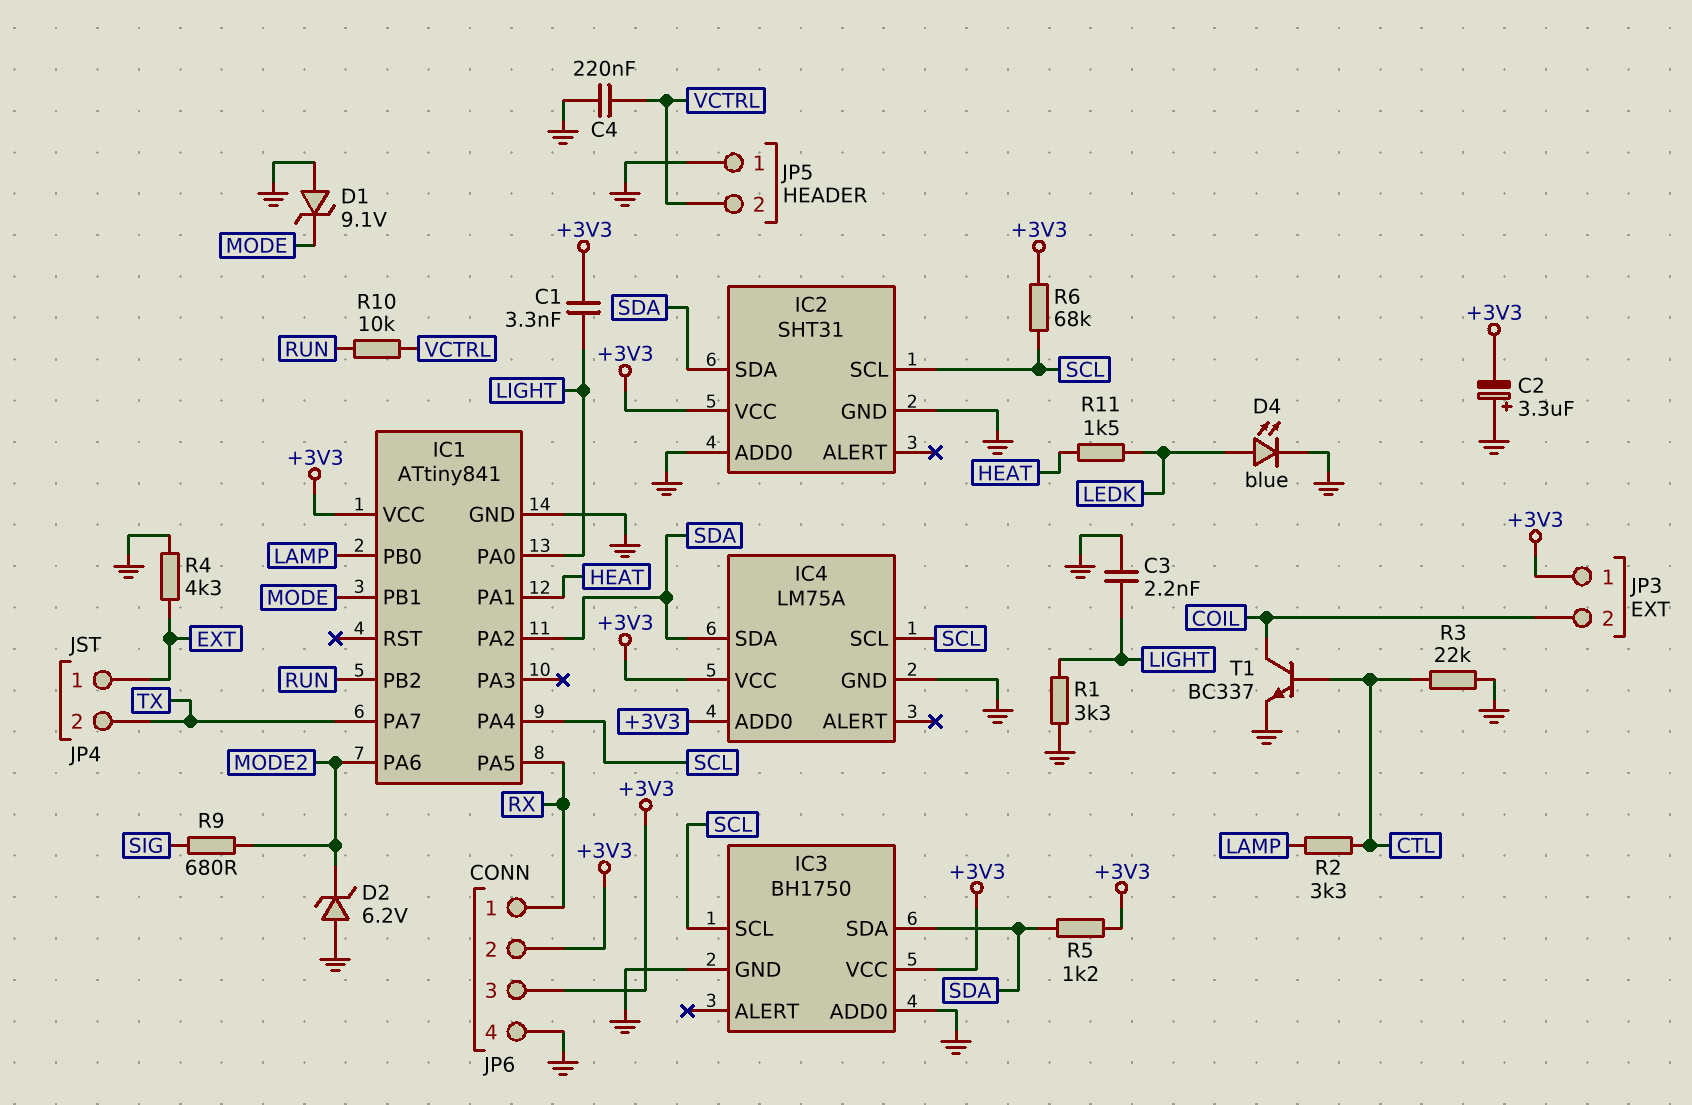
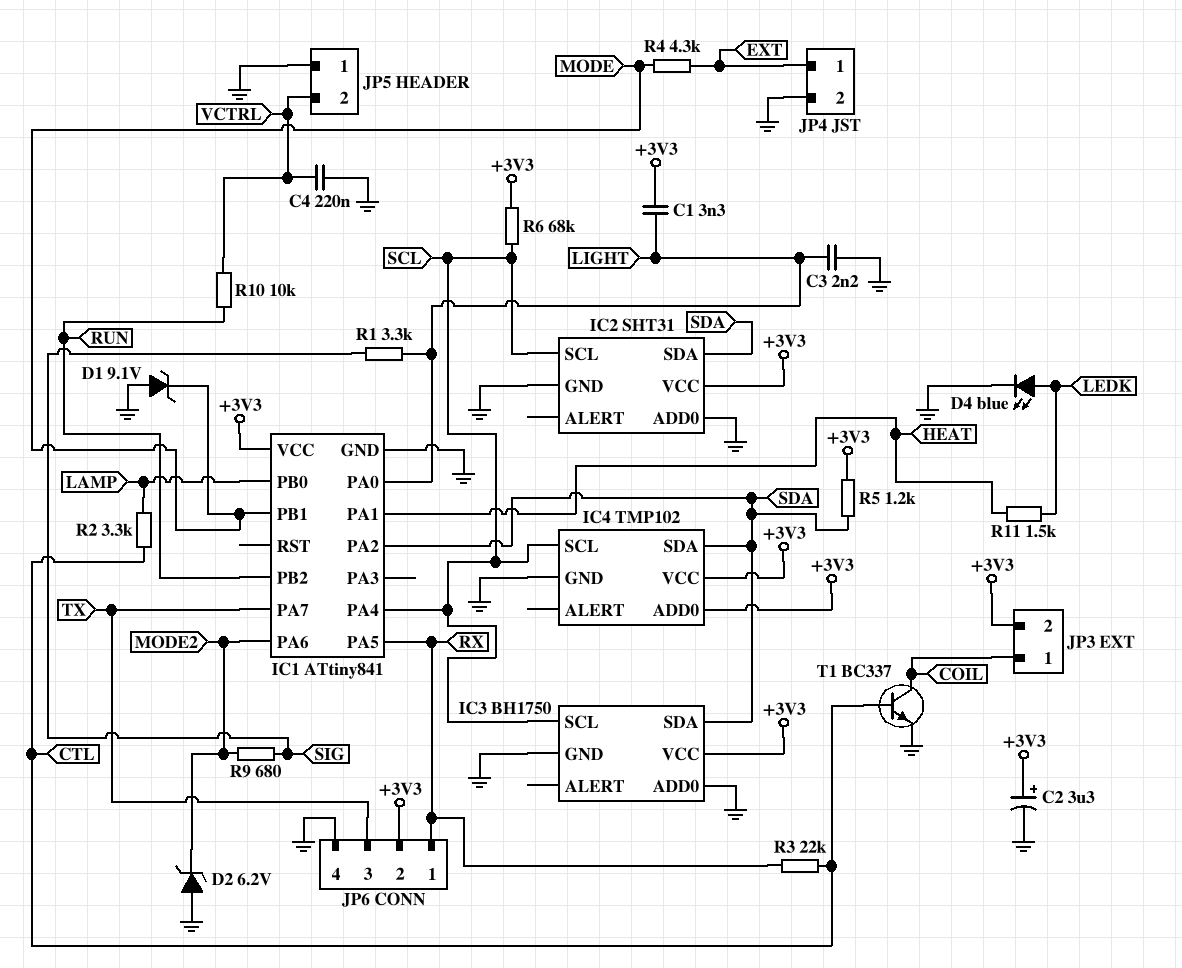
C2: 3.3uF (plus GND, minus +3V3) -> 3.3uF (plus +3V3, minus GND)
IC4: LM75A -> TMP102
JP3 pin 1: +3V3 -> COIL
JP3 pin 2: COIL -> +3V3
JP4 pin 2: TX -> GND
JP6 pin 3: +3V3 -> TX
R1: 3.3k (GND, LIGHT) -> 3.3k (LIGHT, SIG)
R3: 22k (CTL, GND) -> 22k (CTL, RX)
R4: 4.3k (EXT, GND) -> 4.3k (EXT, MODE)

